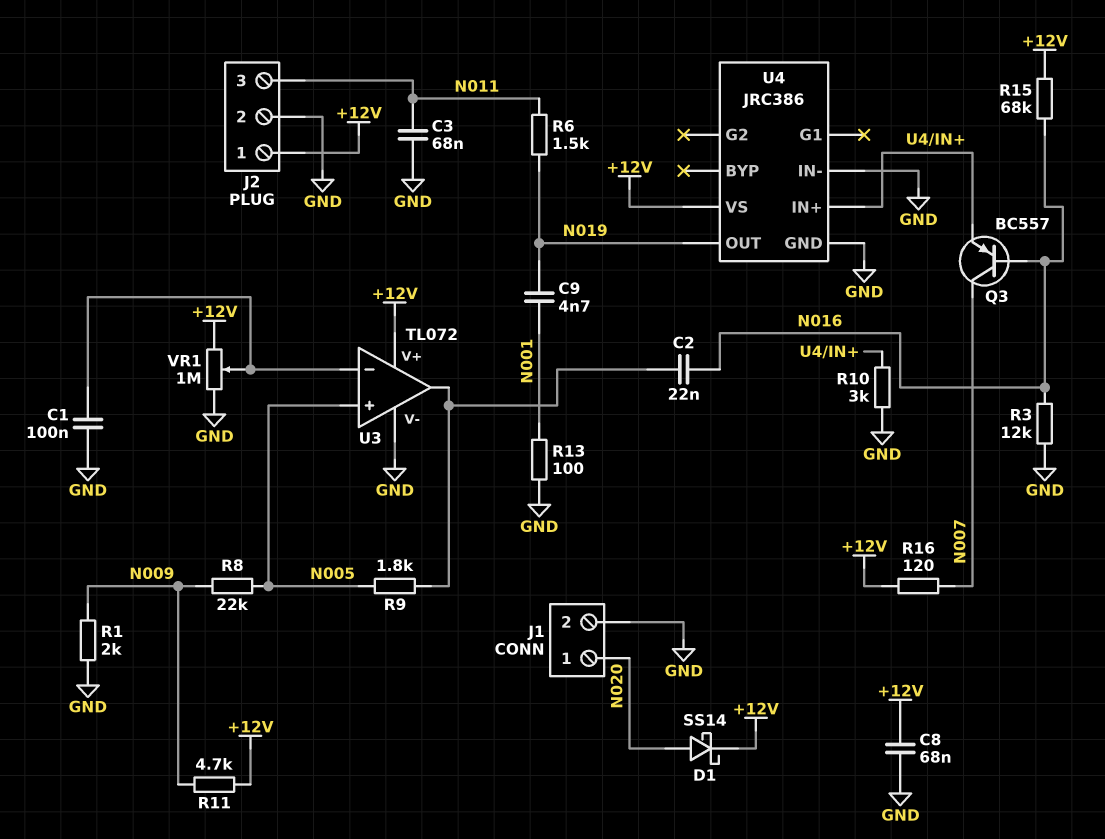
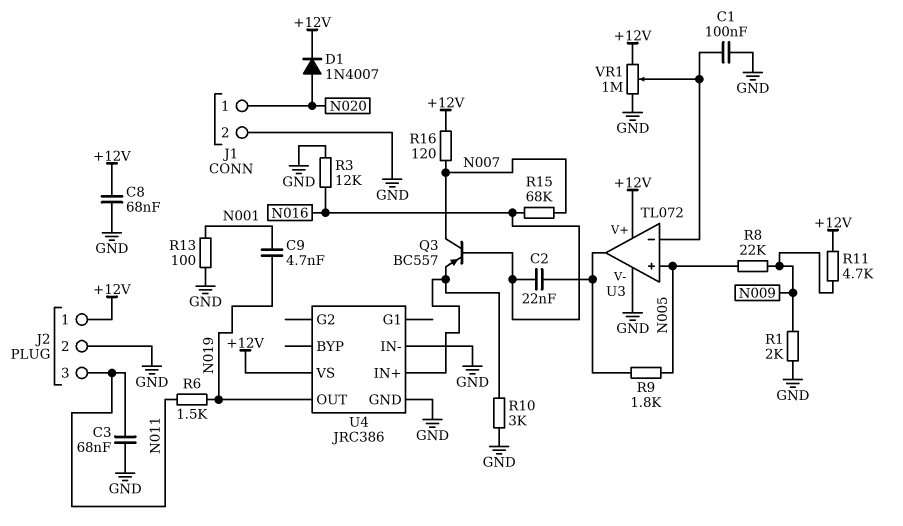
D1: schottky SS14 (A N020, K +12V) -> diode 1N4007 (A N020, K +12V)
R15: 68k (+12V, N016) -> 68k (N007, N016)

